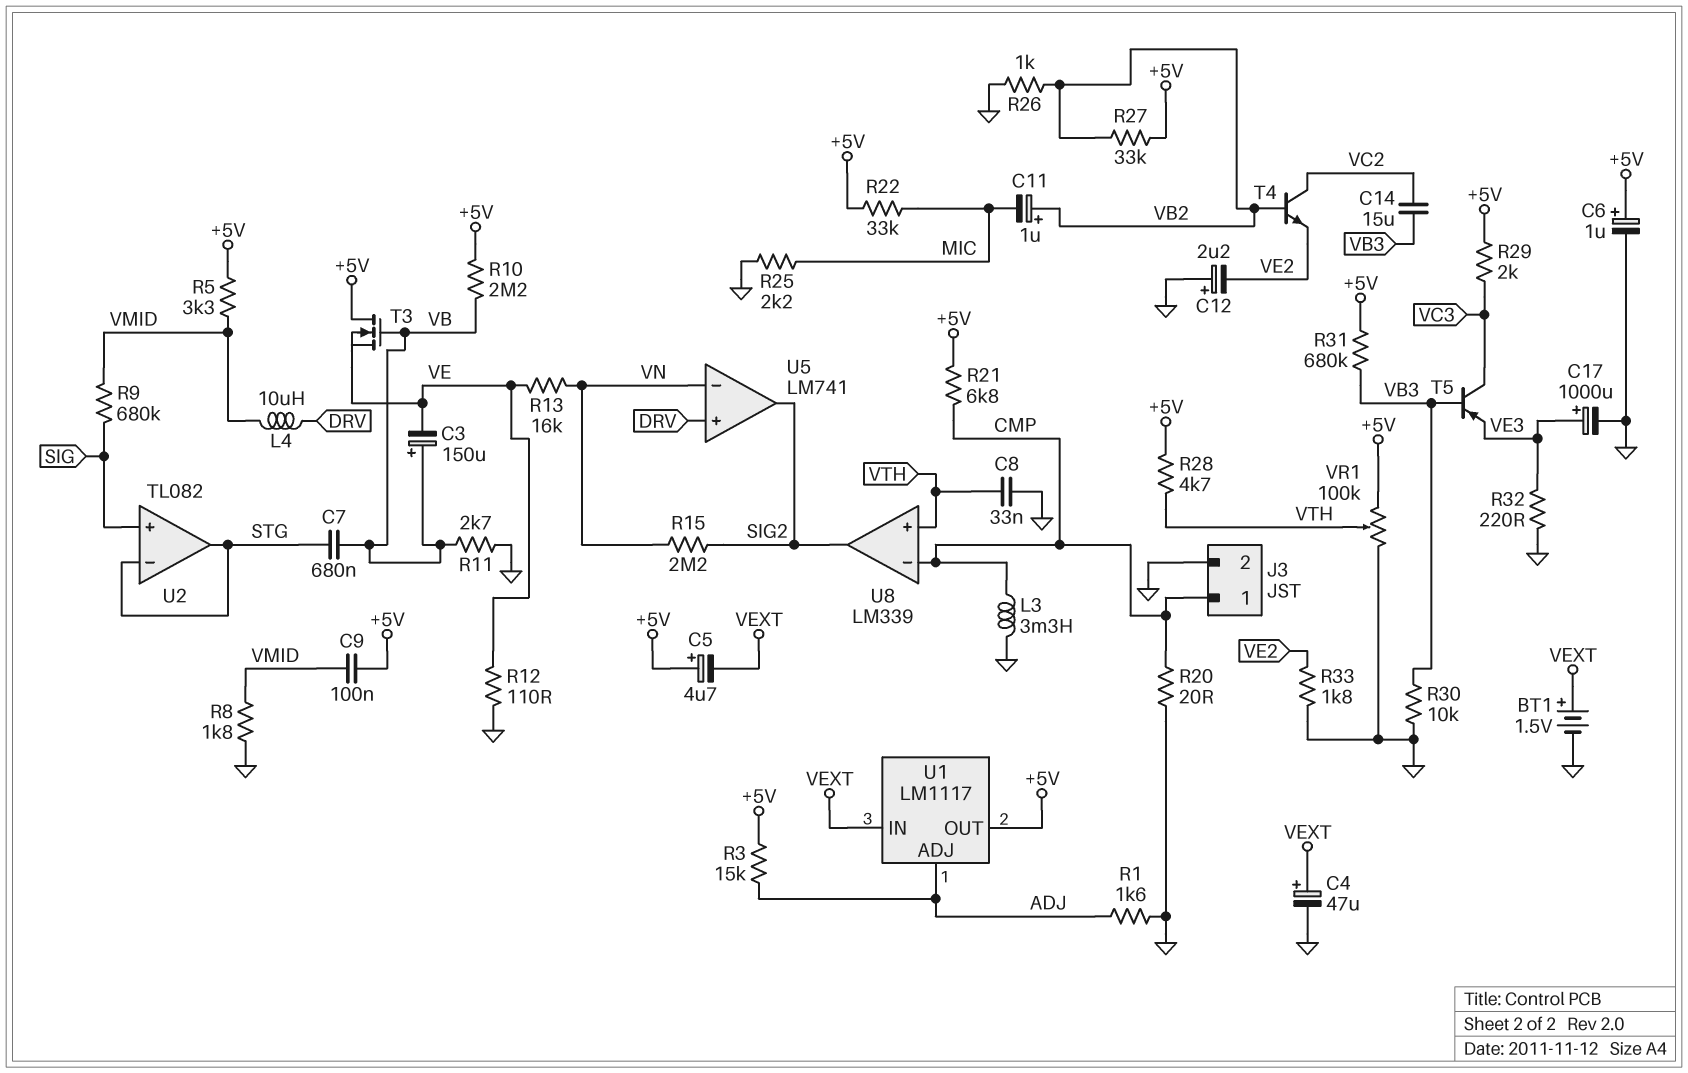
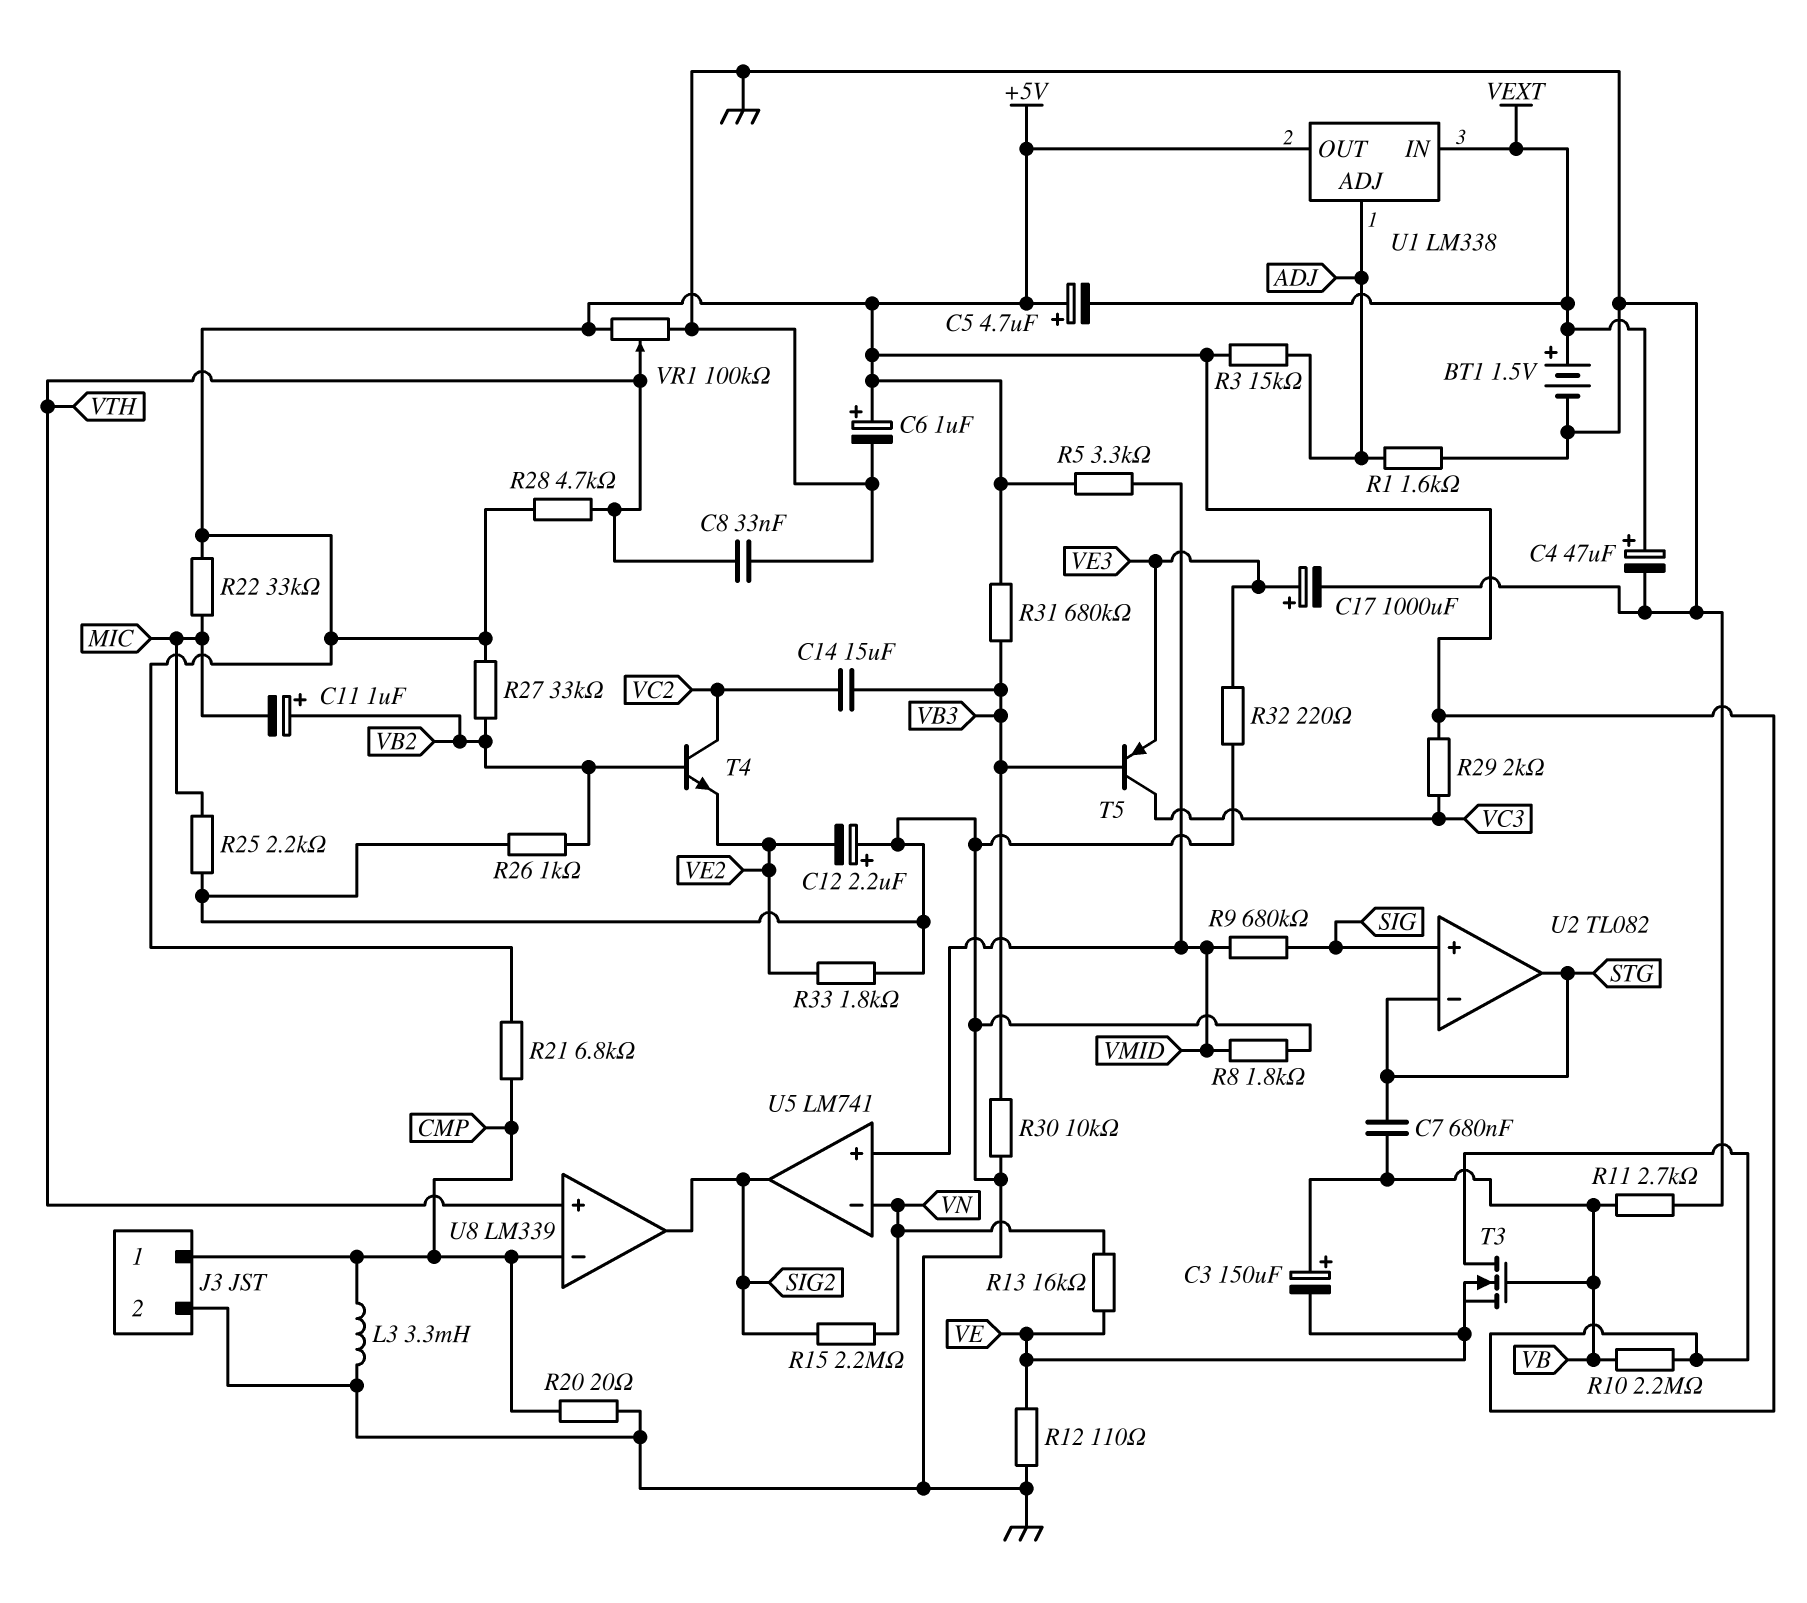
C9: 100nF (+5V, VMID) -> none
L4: 10uH (DRV, VMID) -> none
U1: LM1117 -> LM338
U5 pin in+: DRV -> VMID

